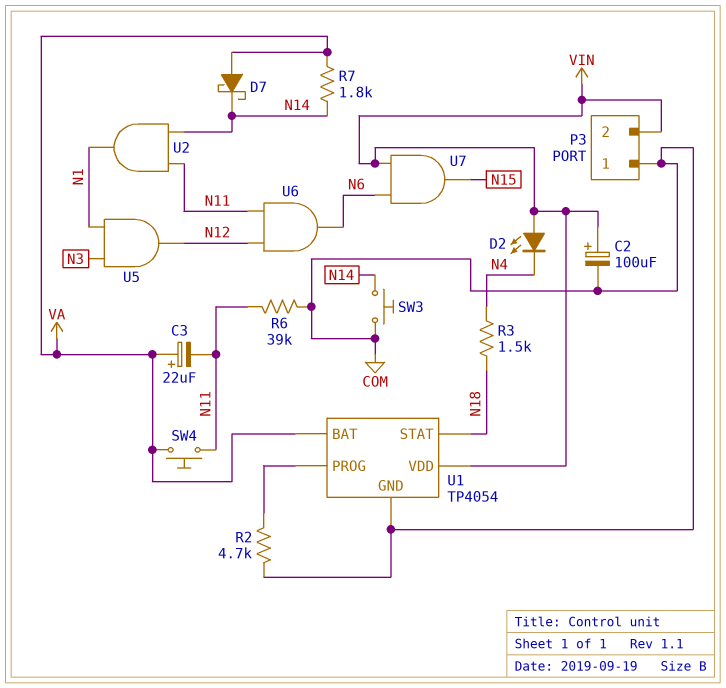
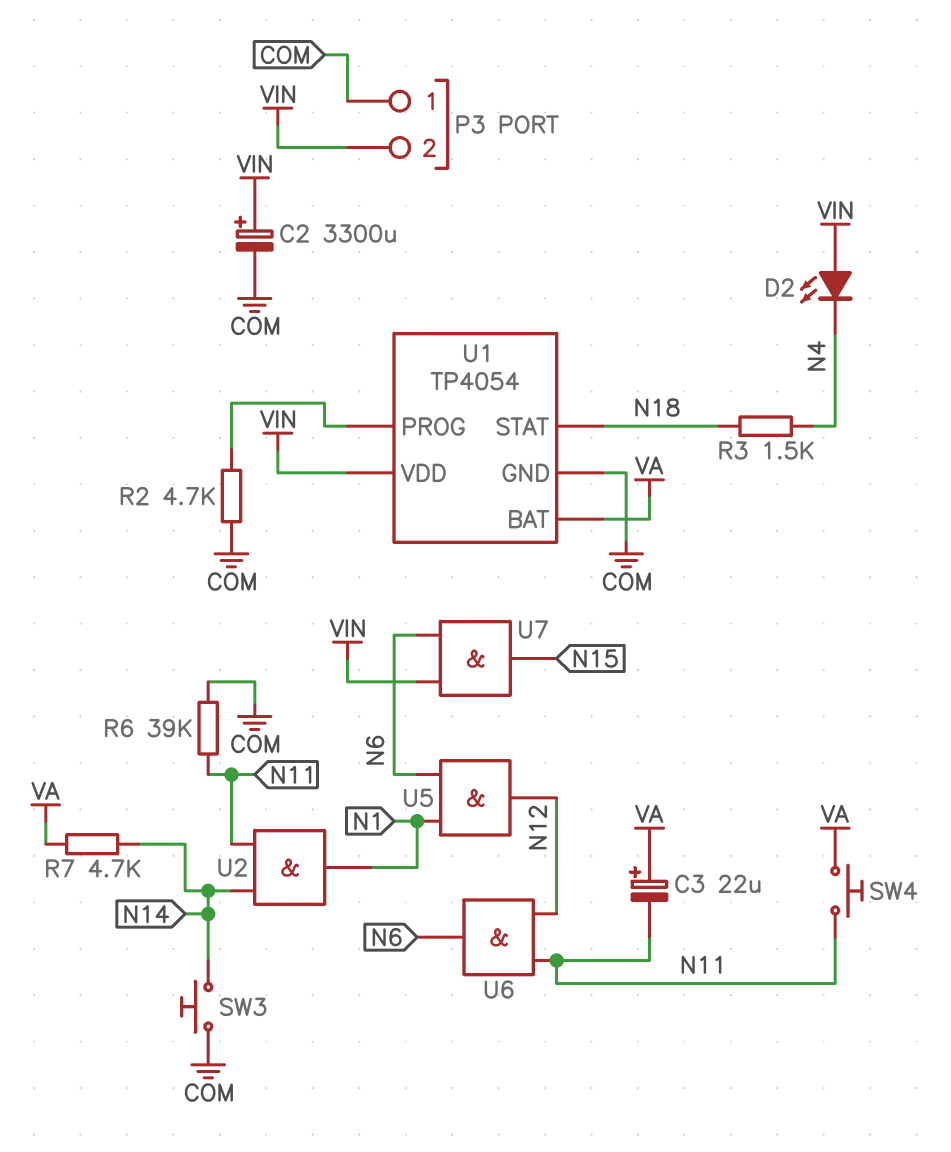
C2: 100uF (plus VIN, minus COM) -> 3300uF (plus VIN, minus COM)
D7: schottky (A VA, K N14) -> none
R7: 1.8k (N14, VA) -> 4.7k (N14, VA)
U5: AND (in N1, in N3, out N12) -> AND (in N1, in N6, out N12)

